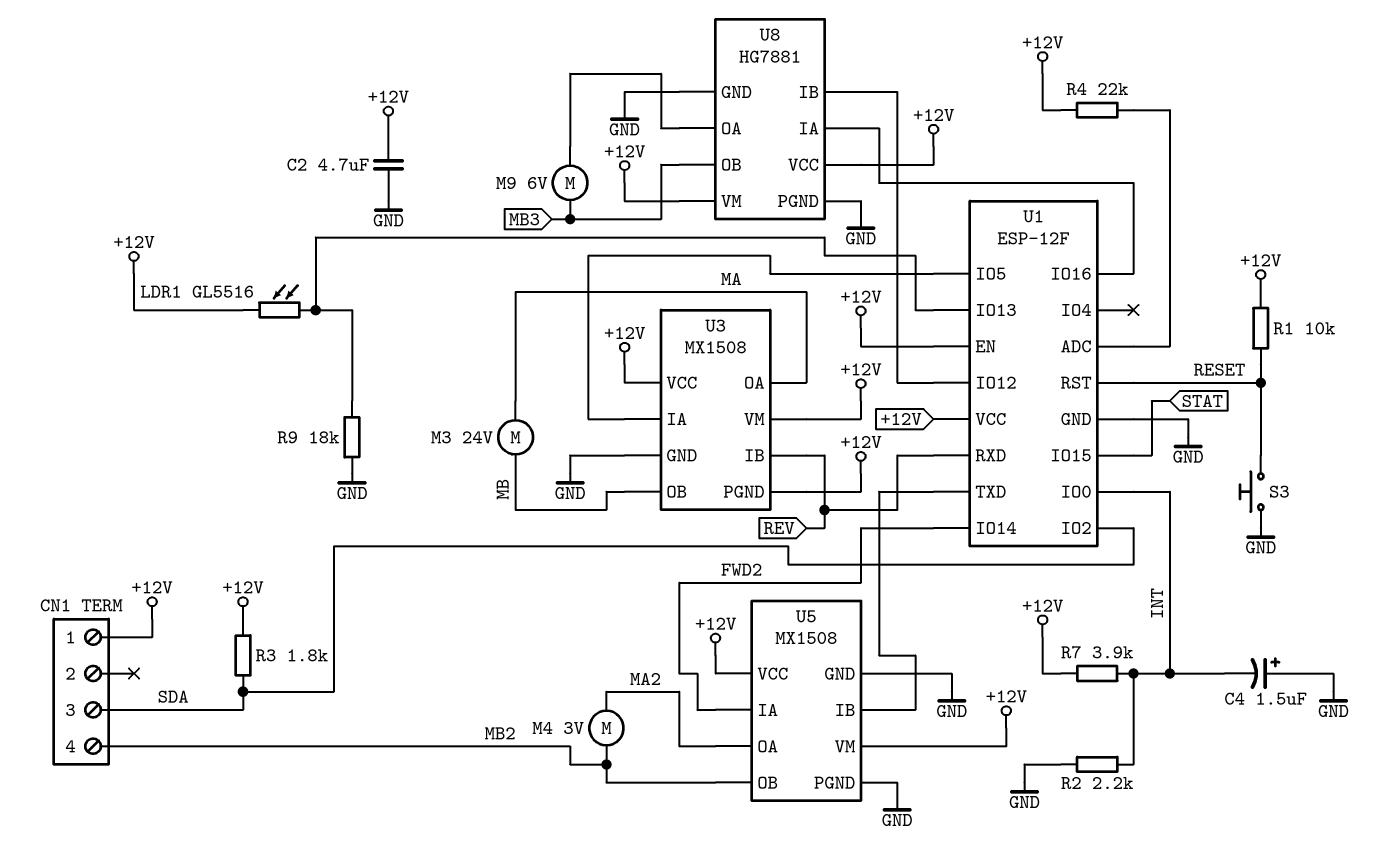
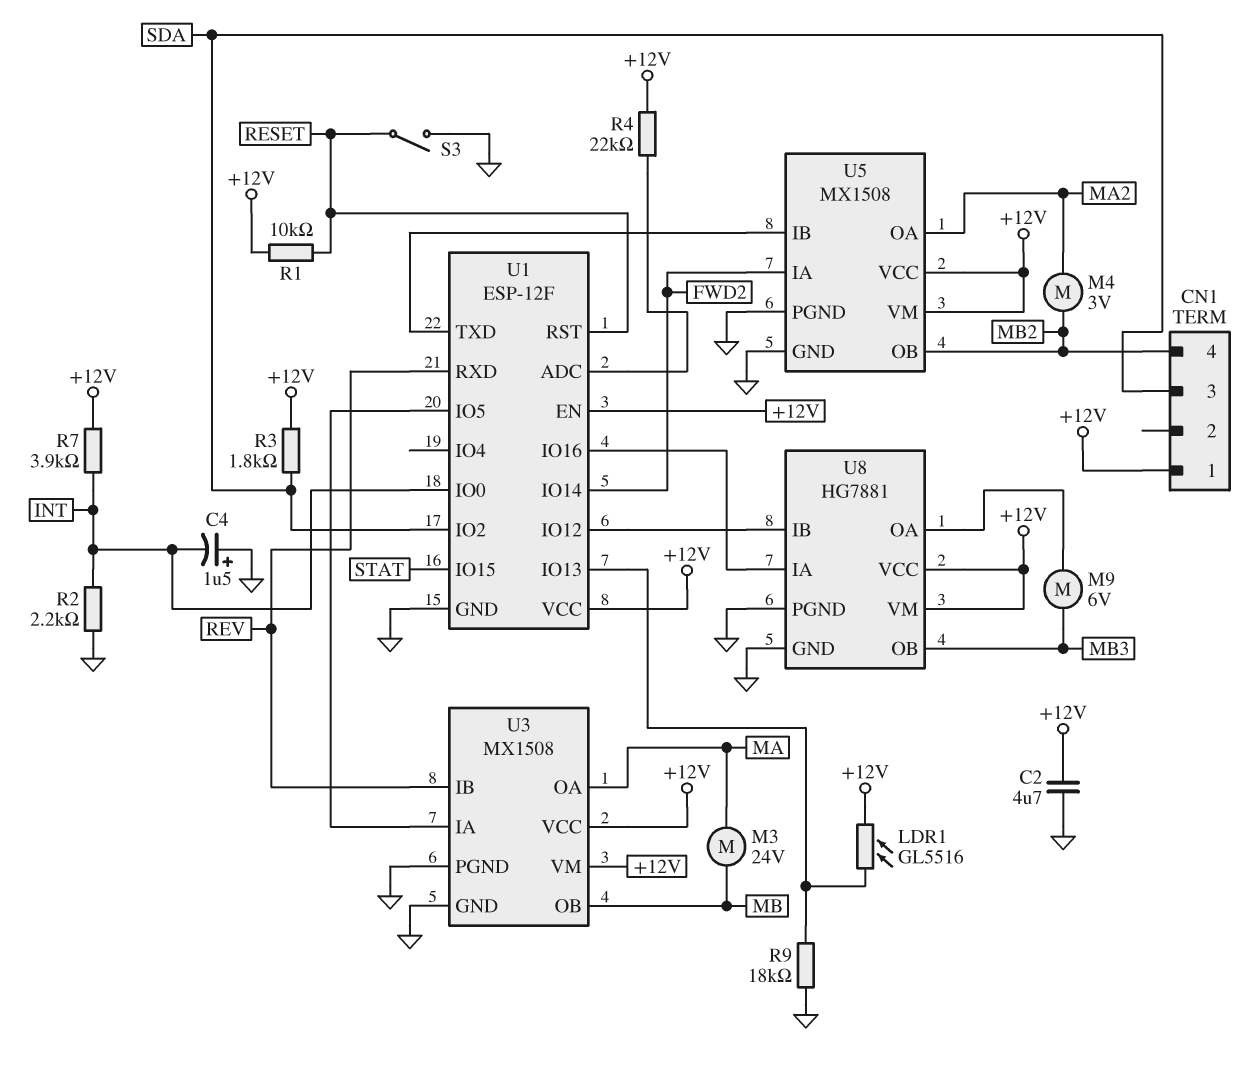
S3: button (GND, RESET) -> switch (GND, RESET)
U3 pin PGND: +12V -> GND

